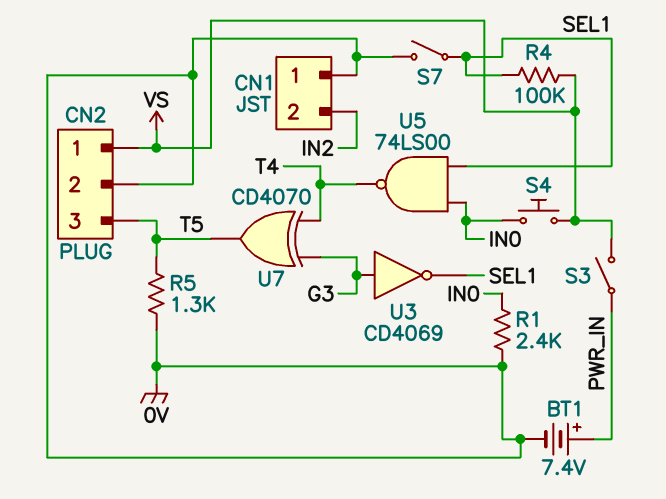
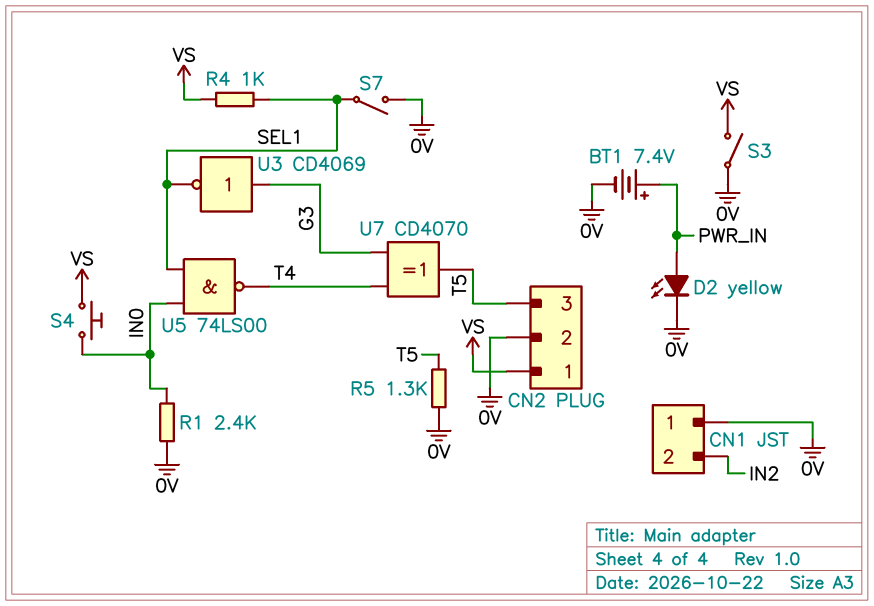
D2: none -> LED yellow (A PWR_IN, K 0V)
R4: 100k (SEL1, VS) -> 1k (SEL1, VS)
S3: switch (PWR_IN, VS) -> switch (0V, VS)

